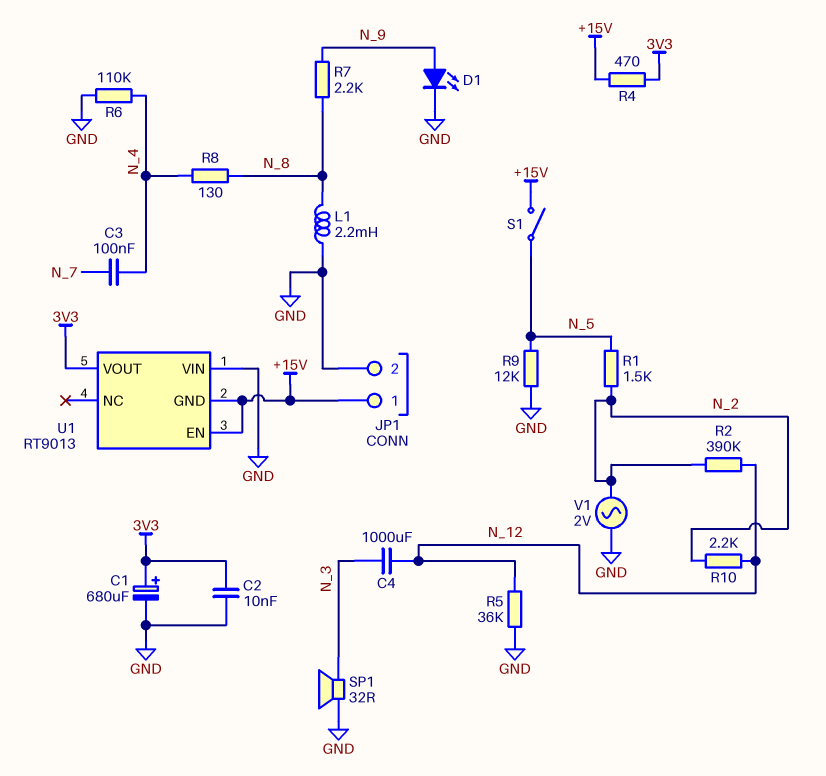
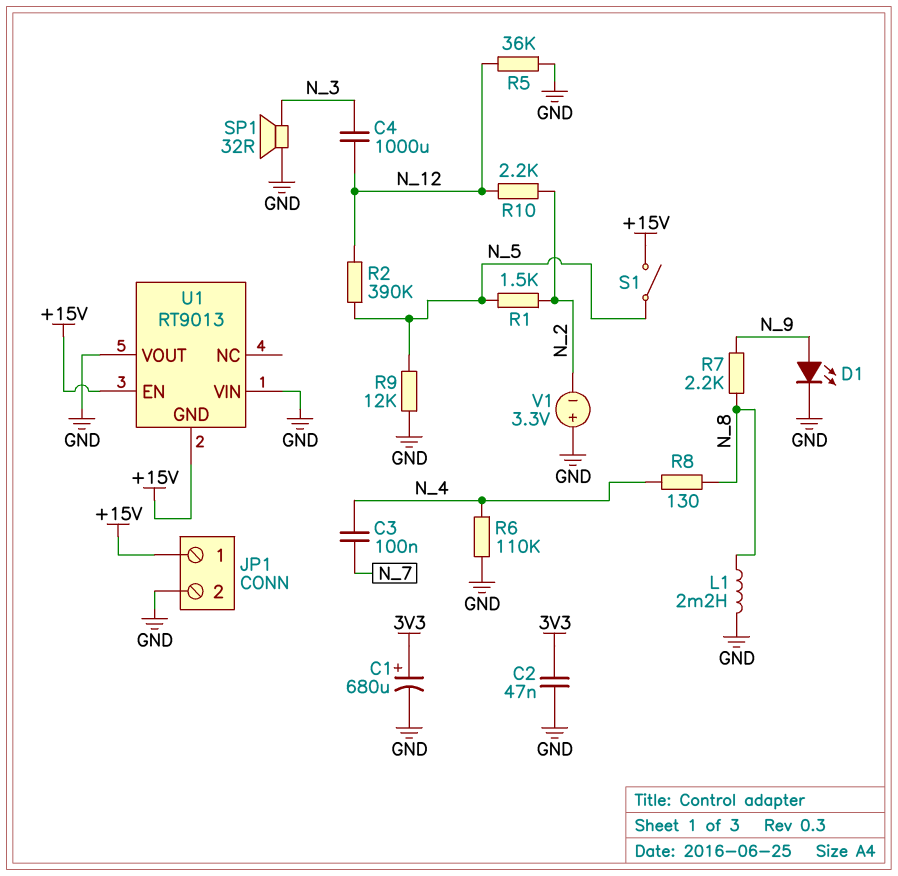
C2: 10nF (3V3, GND) -> 47nF (3V3, GND)
R2: 390k (N_2, N_12) -> 390k (N_5, N_12)
R4: 470 (+15V, 3V3) -> none
U1 pin VOUT: 3V3 -> GND
V1: AC 2V (GND, N_2) -> 3.3V (plus GND, minus N_2)

